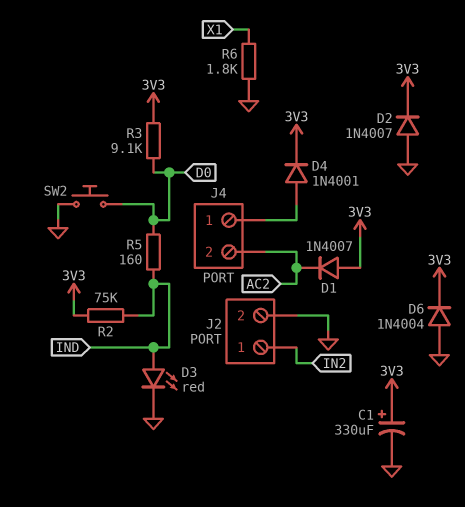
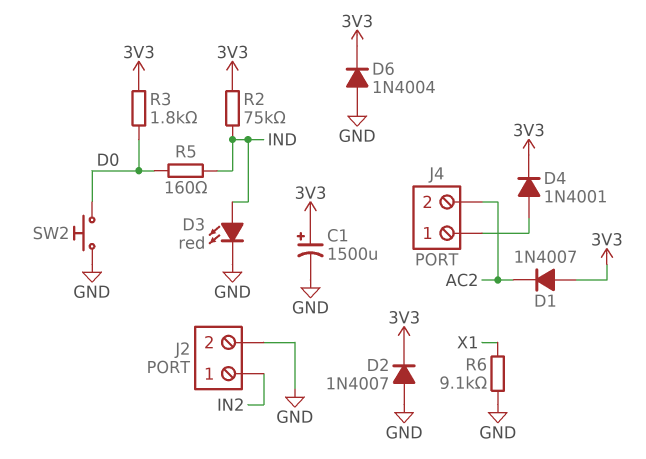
C1: 330uF (plus 3V3, minus GND) -> 1500uF (plus 3V3, minus GND)
R3: 9.1k (3V3, D0) -> 1.8k (3V3, D0)
R6: 1.8k (GND, X1) -> 9.1k (GND, X1)

